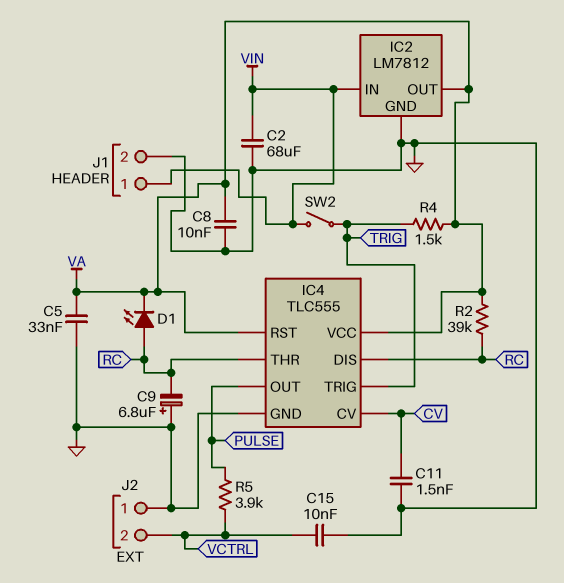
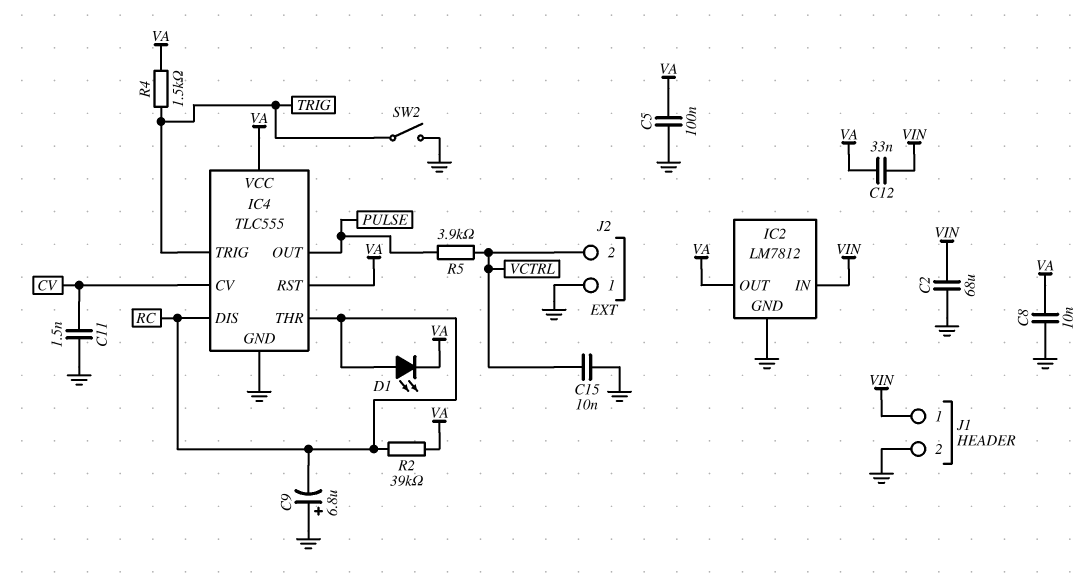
C5: 33nF (GND, VA) -> 100nF (GND, VA)
C12: none -> 33nF (VA, VIN)
SW2: switch (TRIG, VIN) -> switch (GND, TRIG)

